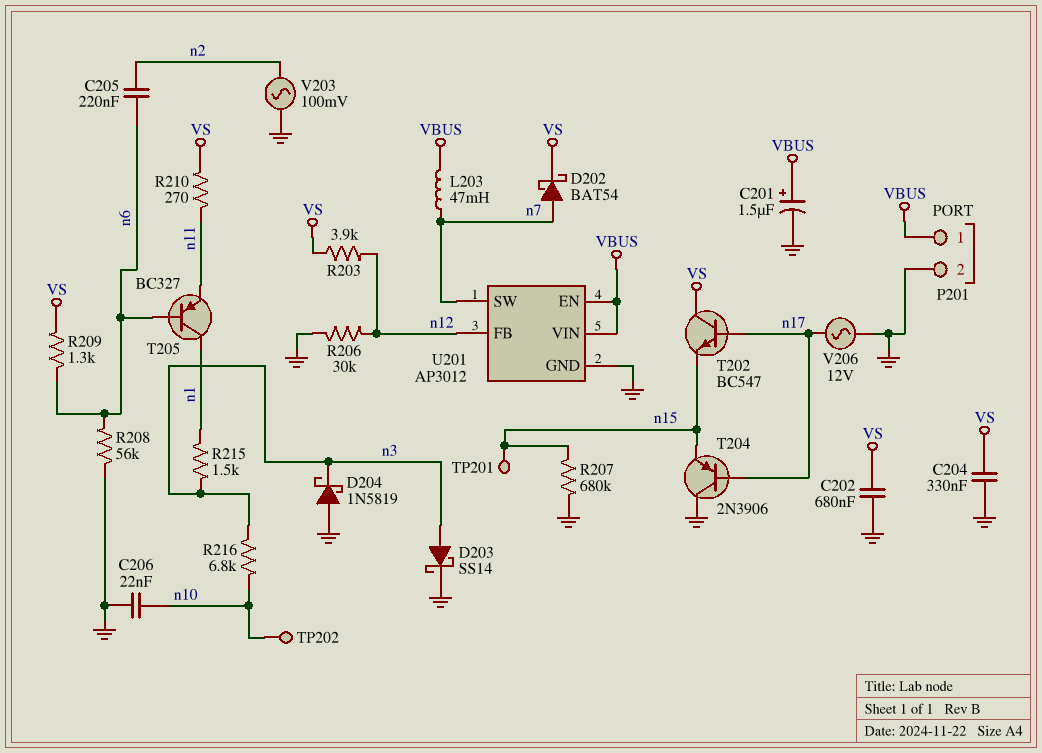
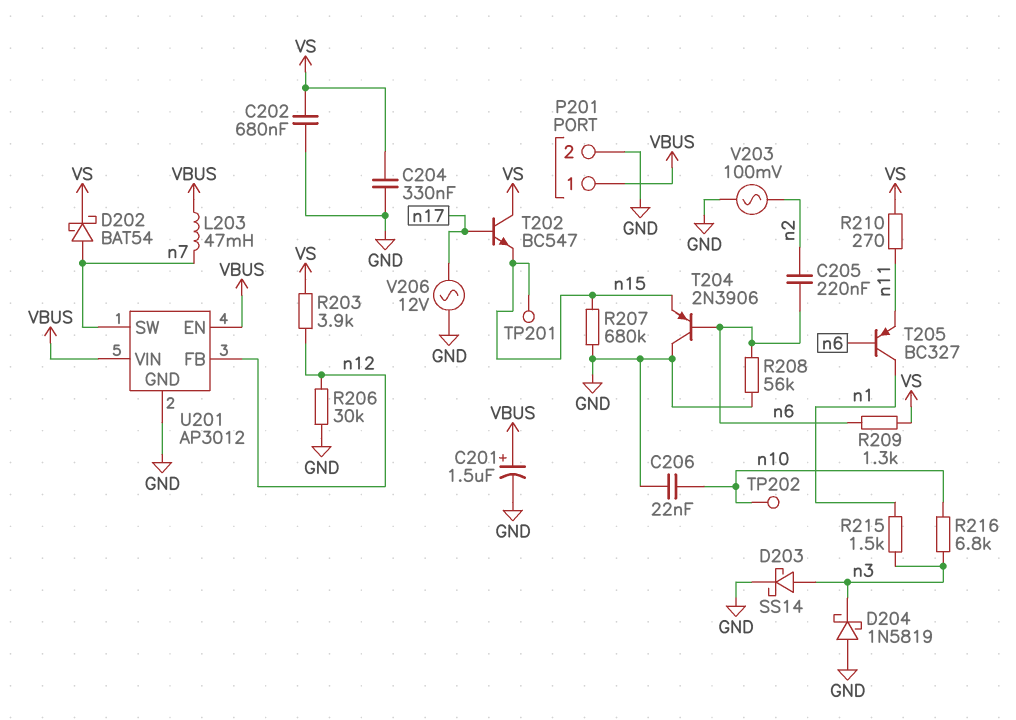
T204: PNP 2N3906 (B n17, C GND, E n15) -> PNP 2N3906 (B n6, C GND, E n15)

